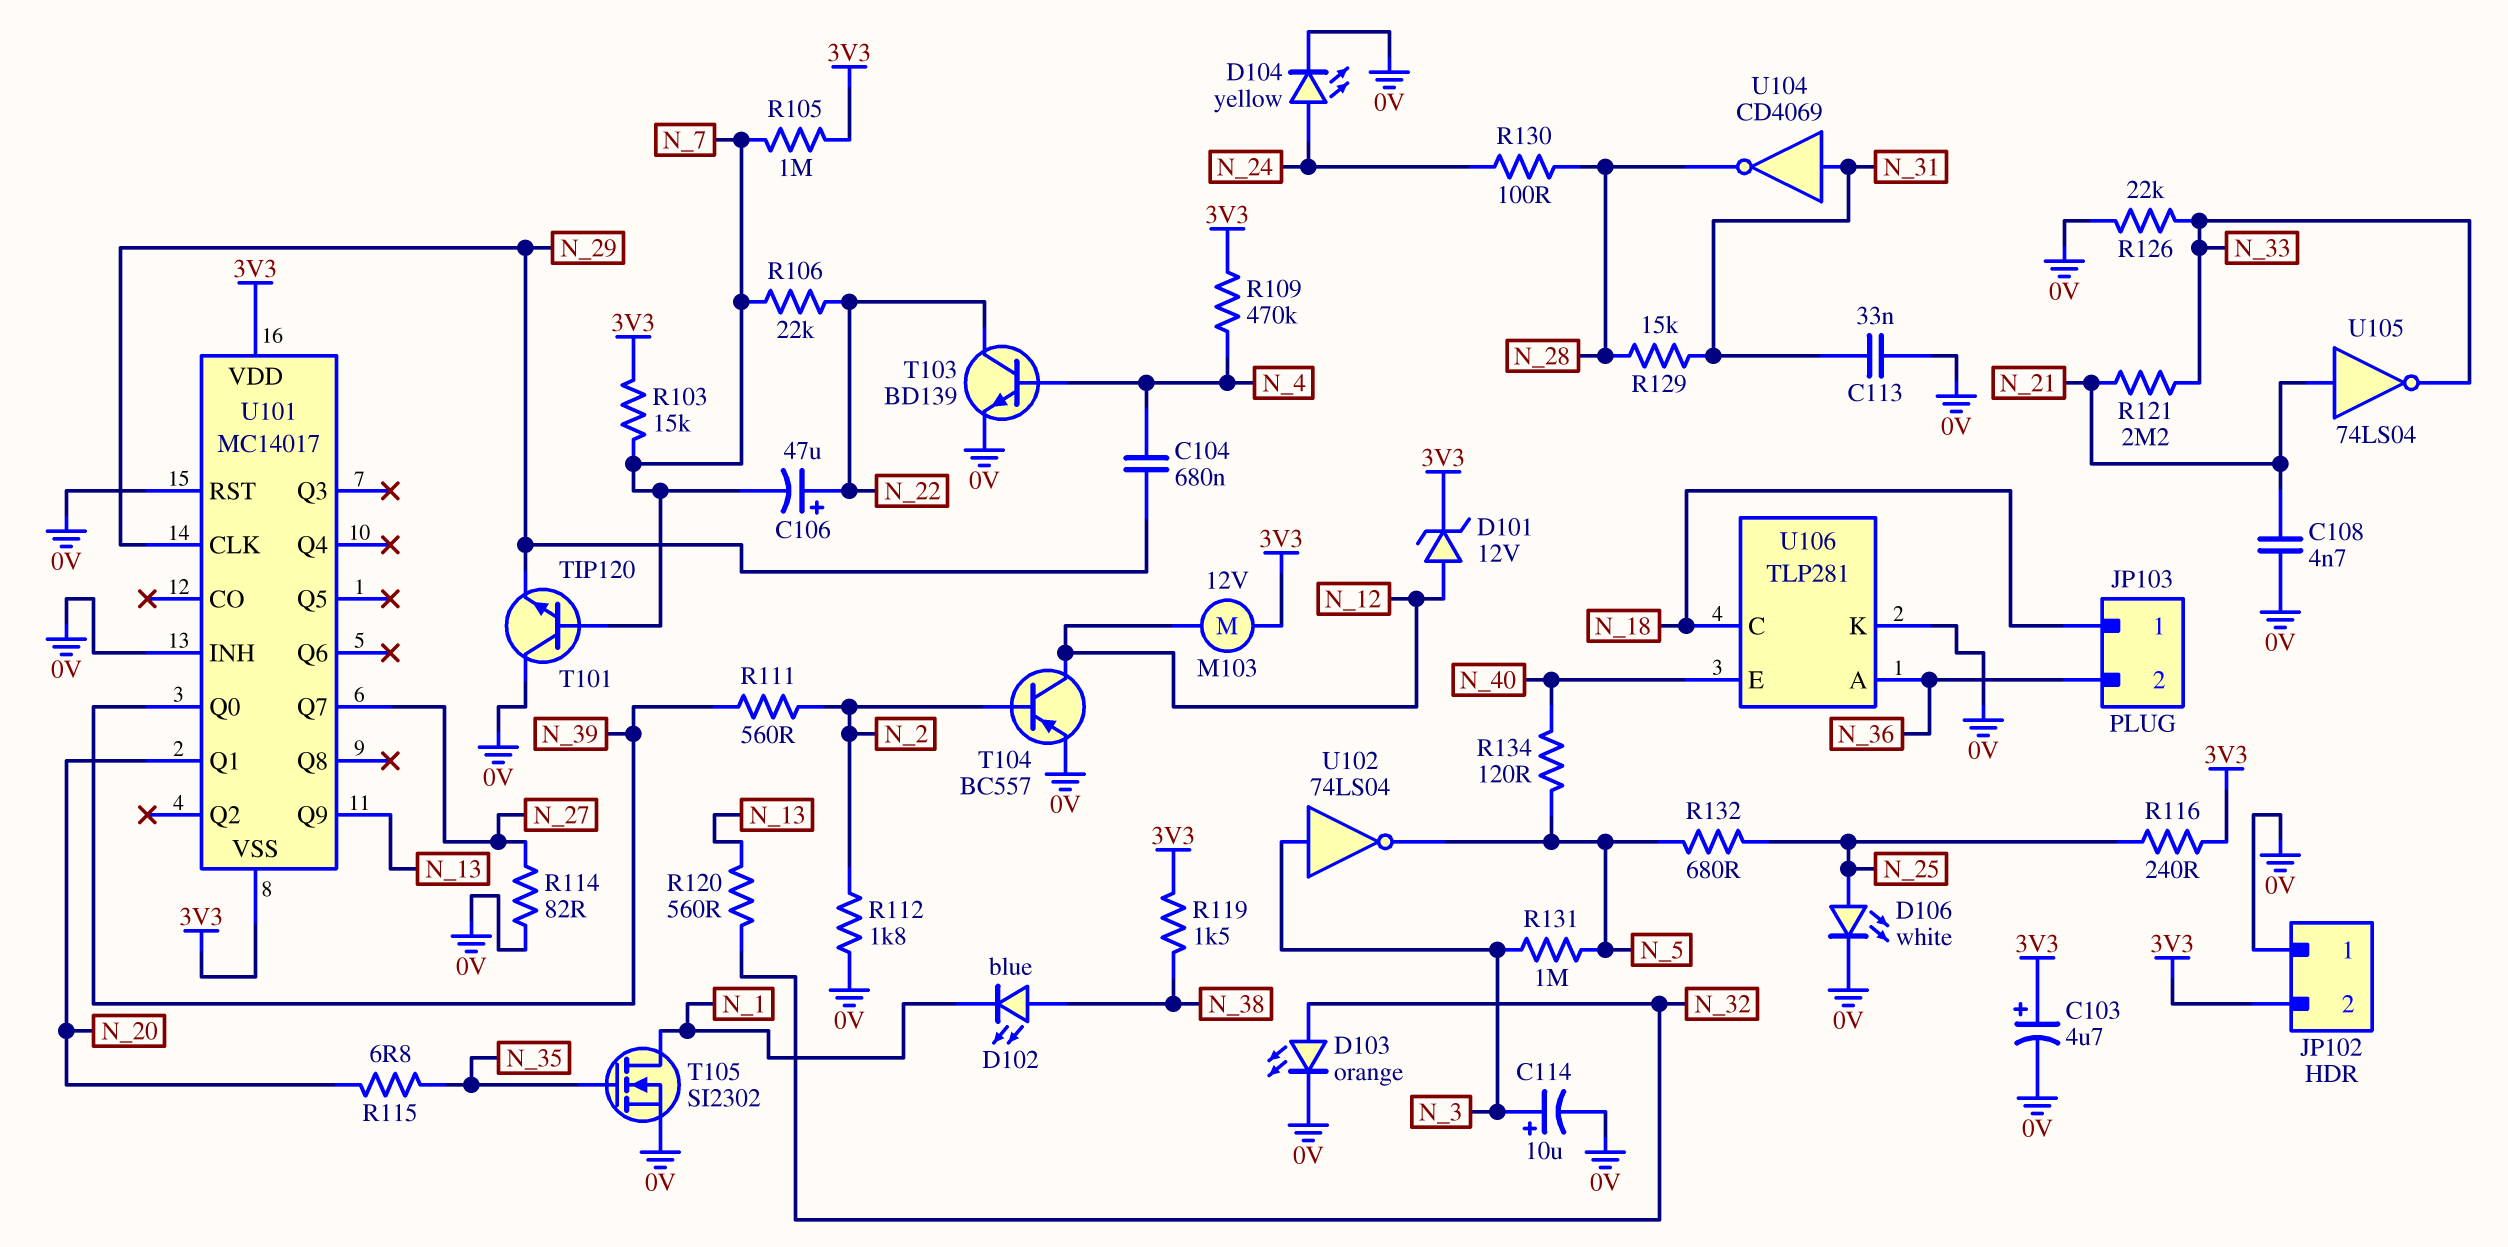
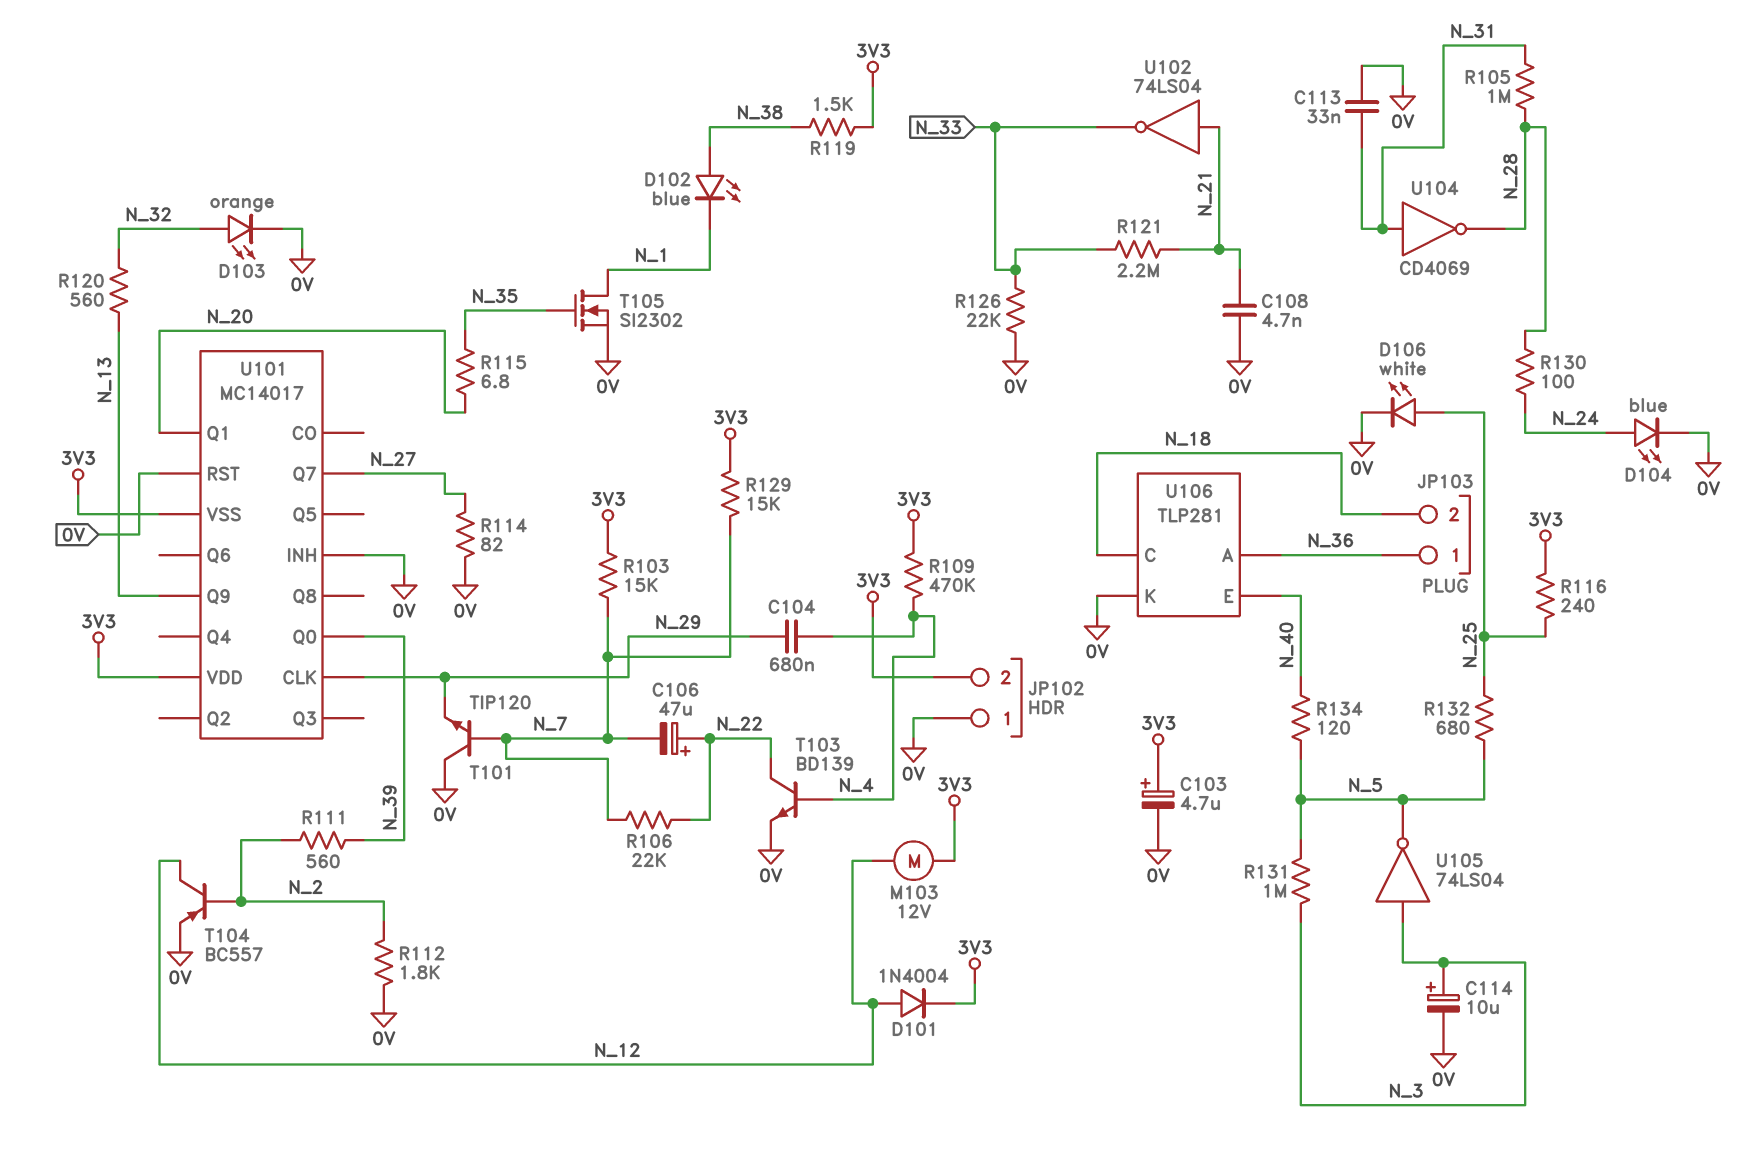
D101: zener 12V (A N_12, K 3V3) -> diode 1N4004 (A N_12, K 3V3)
D104: LED yellow (A N_24, K 0V) -> LED blue (A N_24, K 0V)
JP103 pin 1: N_18 -> N_36
JP103 pin 2: N_36 -> N_18
R105: 1M (3V3, N_7) -> 1M (N_28, N_31)
R129: 15k (N_28, N_31) -> 15k (3V3, N_7)
U102: NOT 74LS04 (in N_3, out N_5) -> NOT 74LS04 (in N_21, out N_33)
U105: NOT 74LS04 (in N_21, out N_33) -> NOT 74LS04 (in N_3, out N_5)

